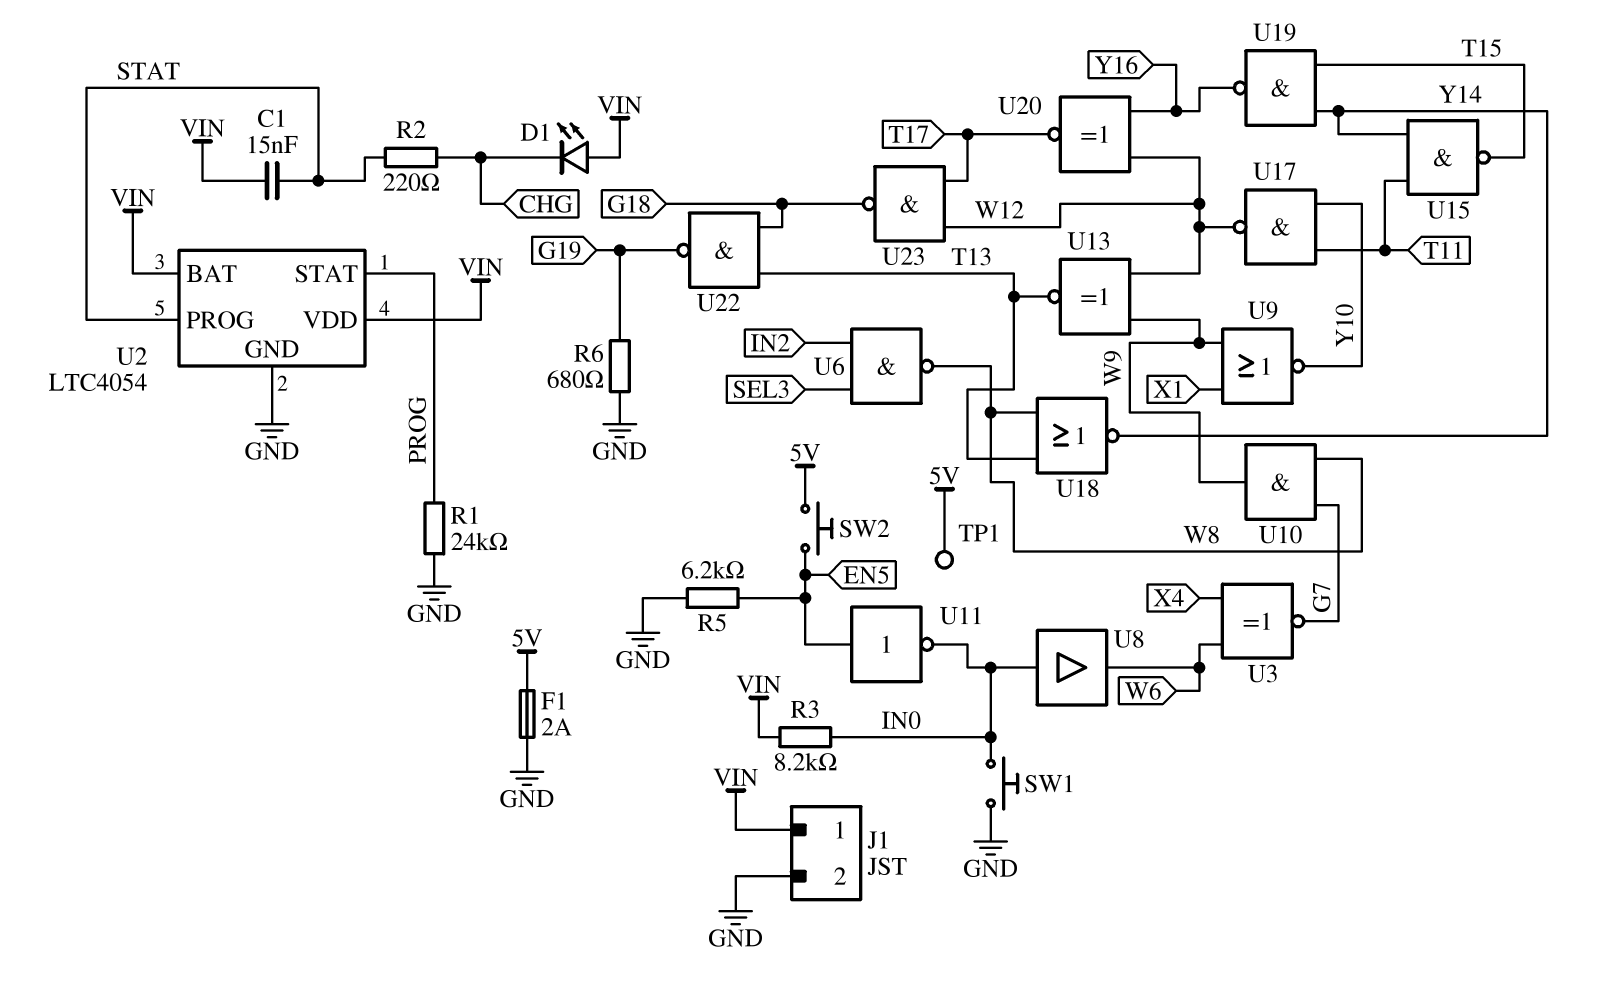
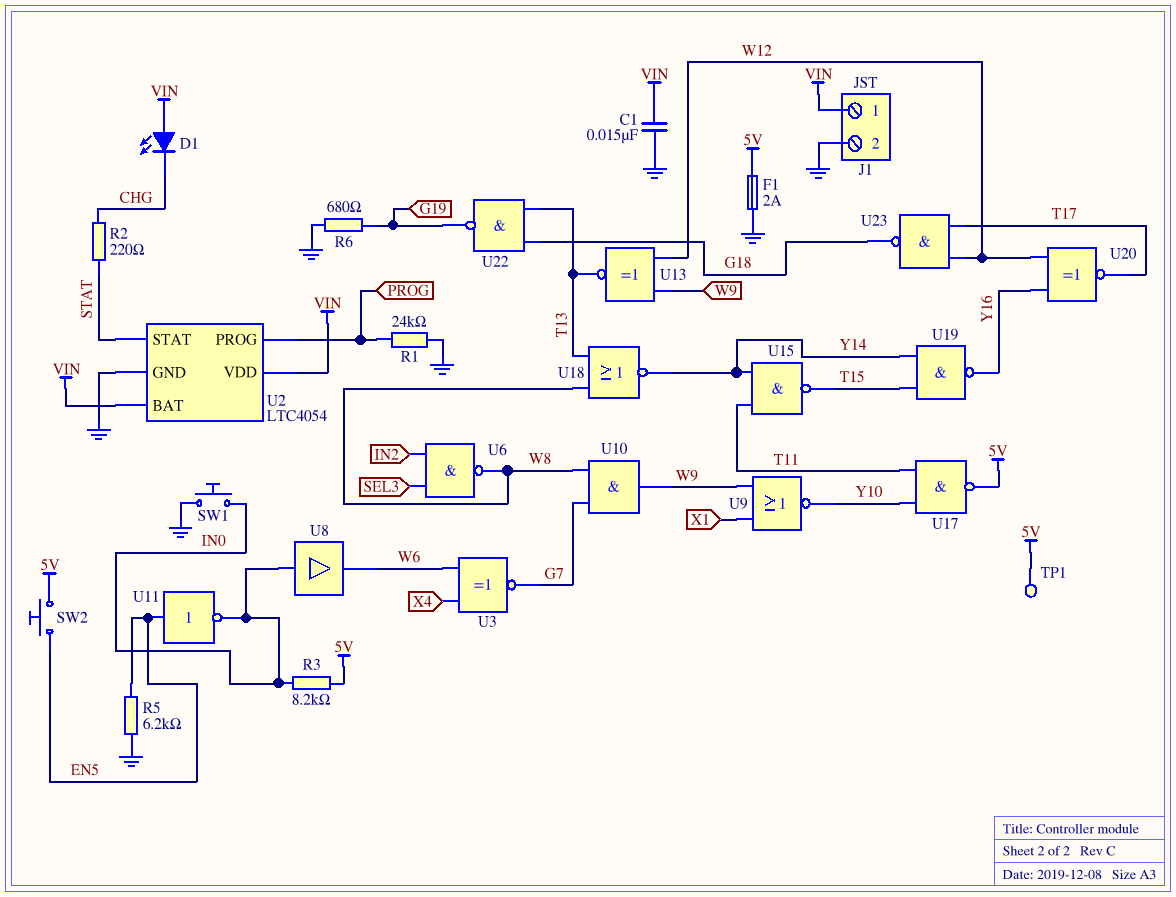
C1: 15nF (STAT, VIN) -> 15nF (GND, VIN)
R3: 8.2k (IN0, VIN) -> 8.2k (5V, IN0)
U2 pin PROG: STAT -> PROG
U2 pin STAT: PROG -> STAT
U17: NAND (in T11, in Y10, out W12) -> NAND (in T11, in Y10, out 5V)

